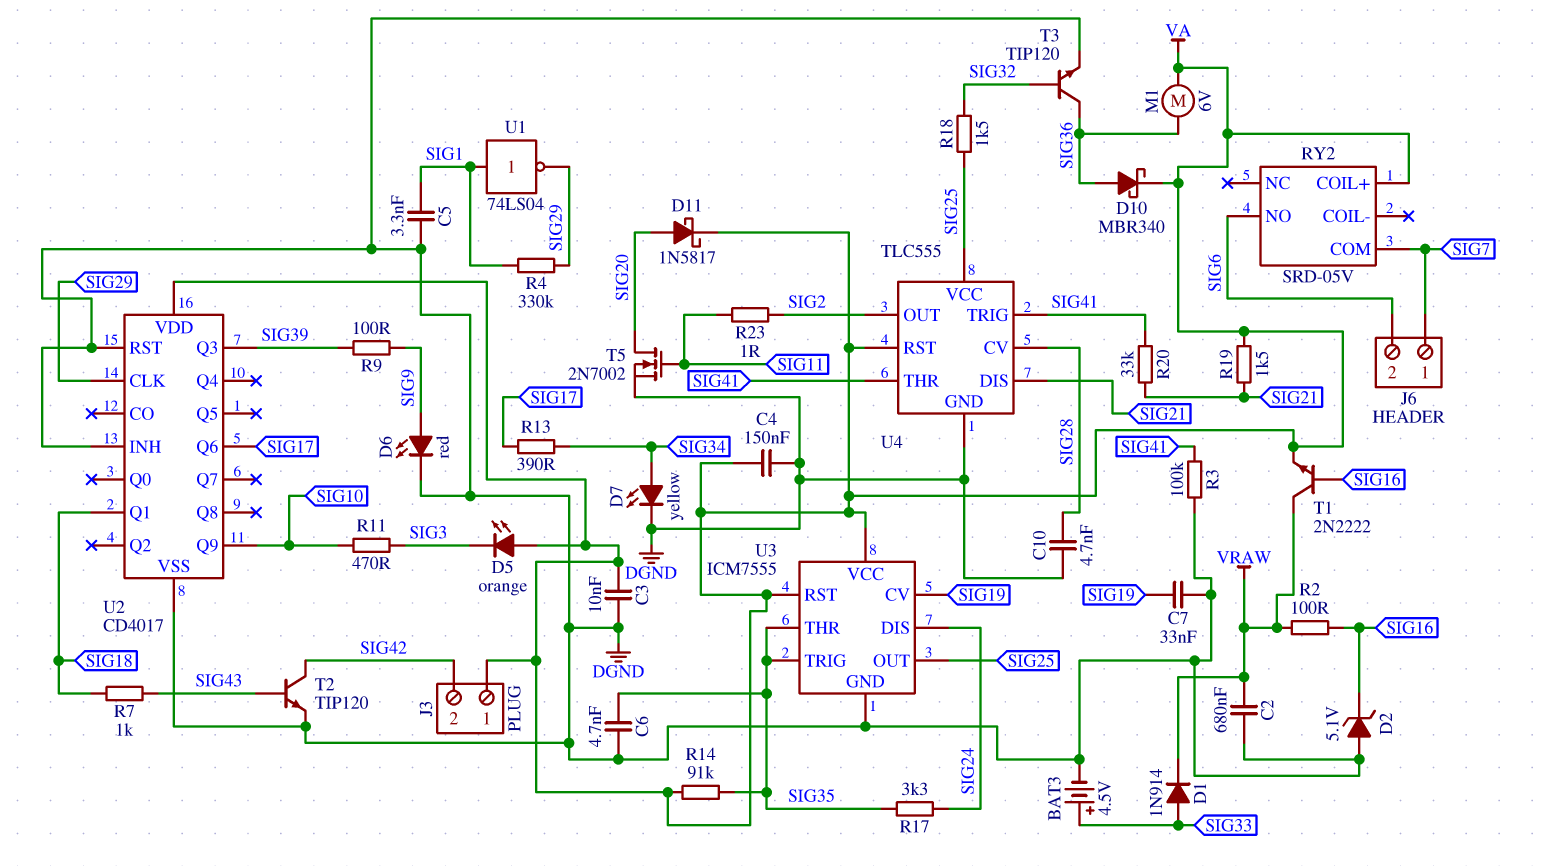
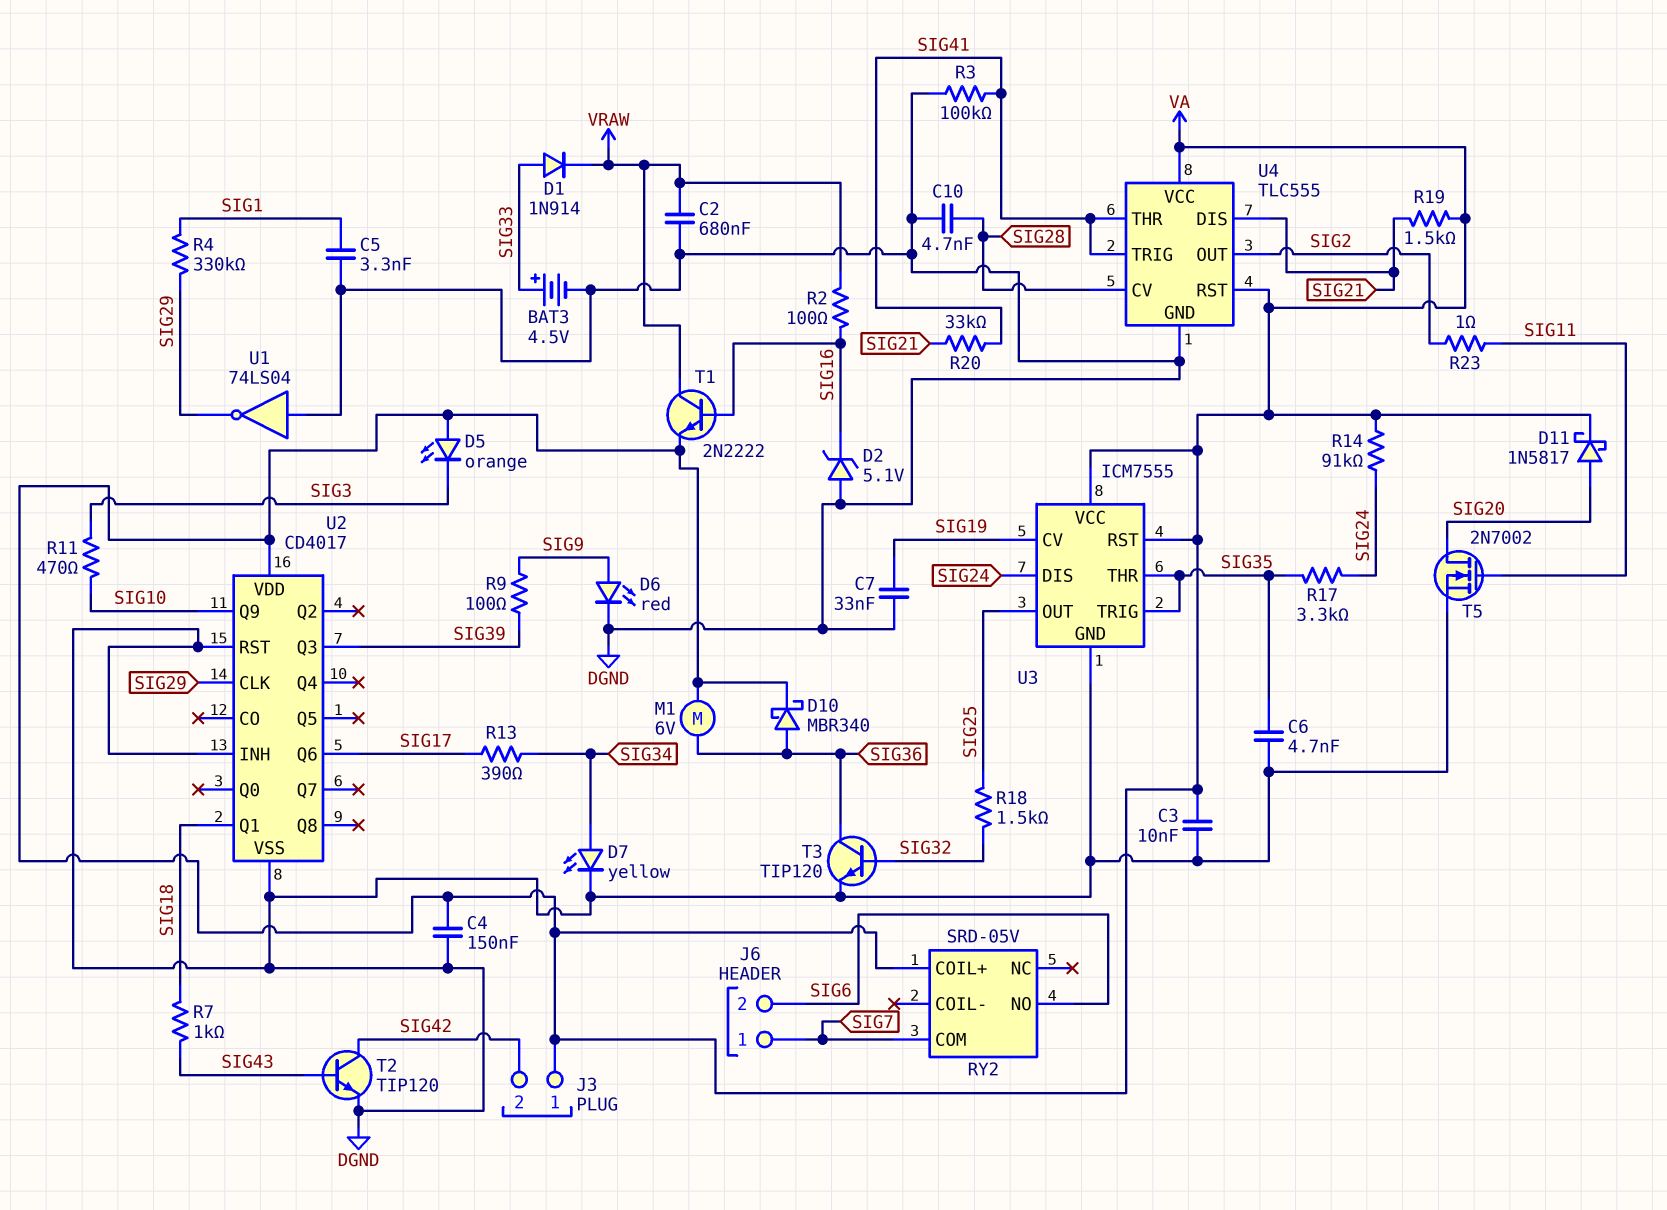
R14: 91k (SIG35, VA) -> 91k (SIG24, VA)
U1: NOT 74LS04 (in SIG1, out SIG29) -> NOT 74LS04 (in DGND, out SIG29)
U4 pin VCC: SIG25 -> VA

